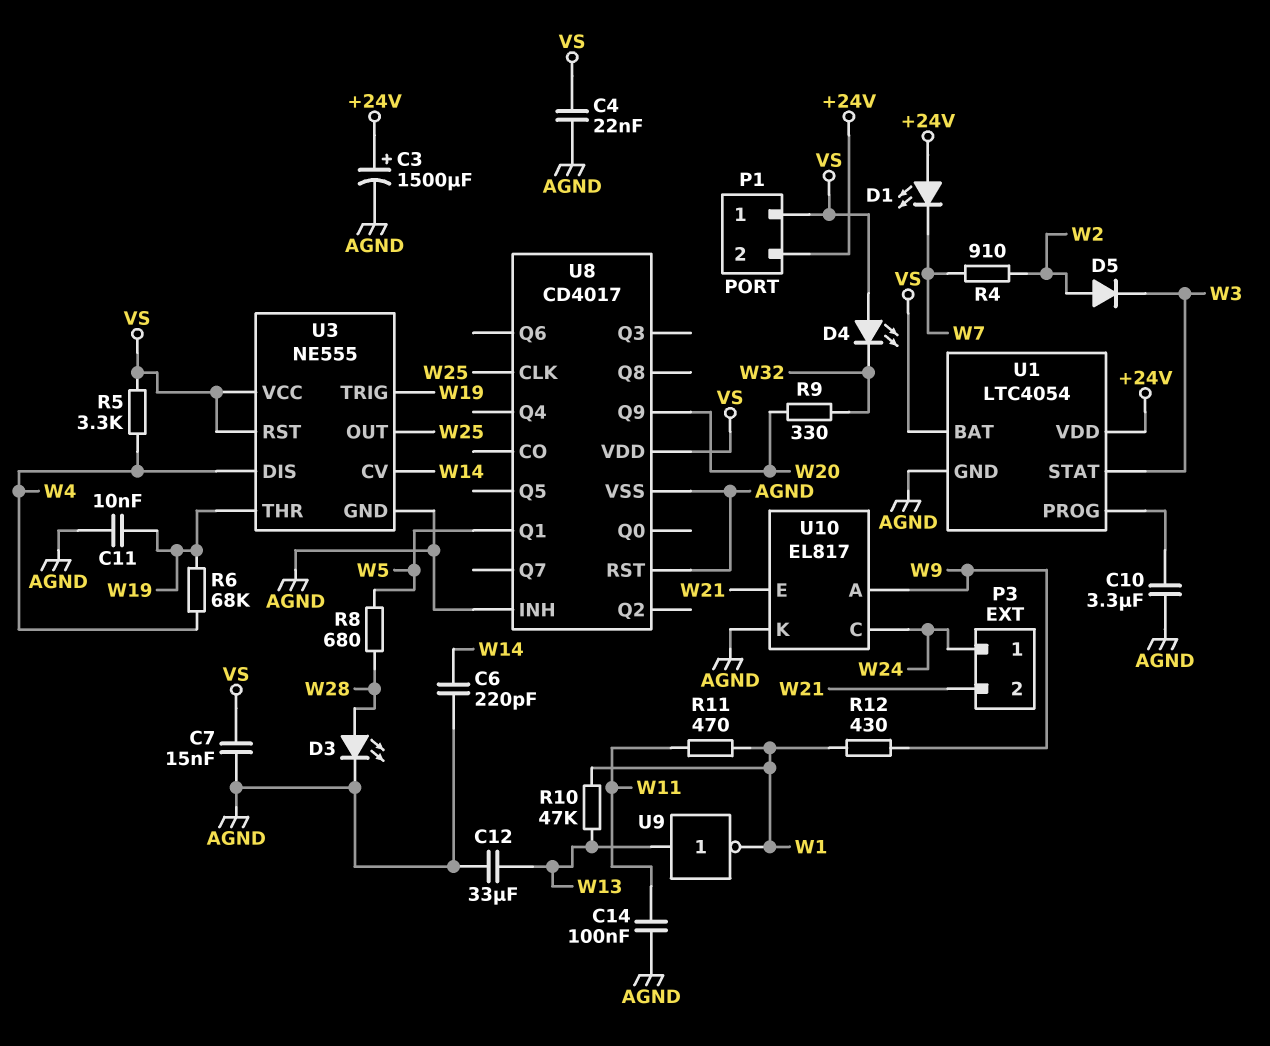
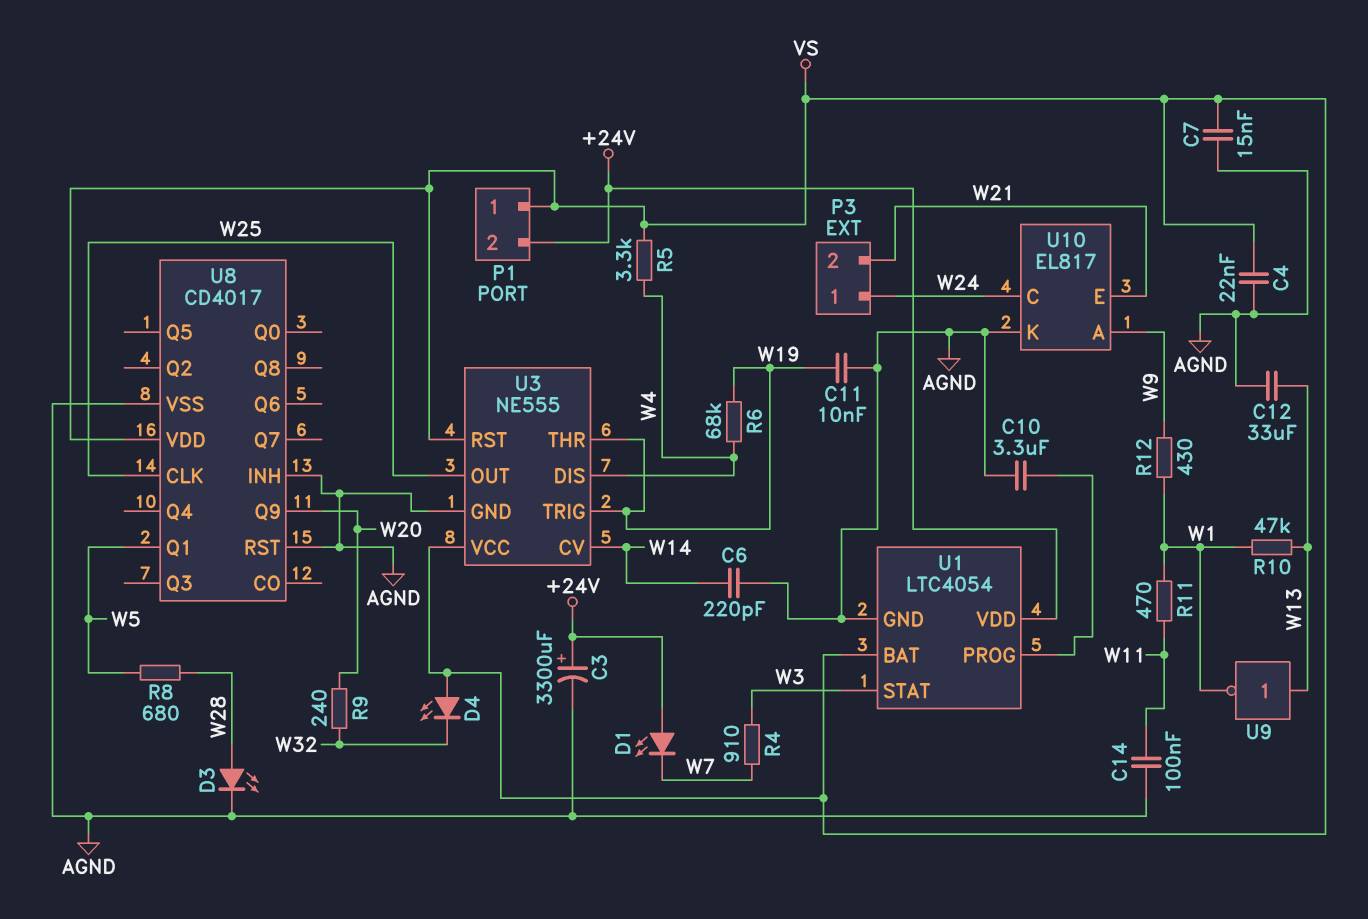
C3: 1500uF (plus +24V, minus AGND) -> 3300uF (plus +24V, minus AGND)
D5: diode (A W2, K W3) -> none
R4: 910 (W2, W7) -> 910 (W3, W7)
R9: 330 (W20, W32) -> 240 (W20, W32)

